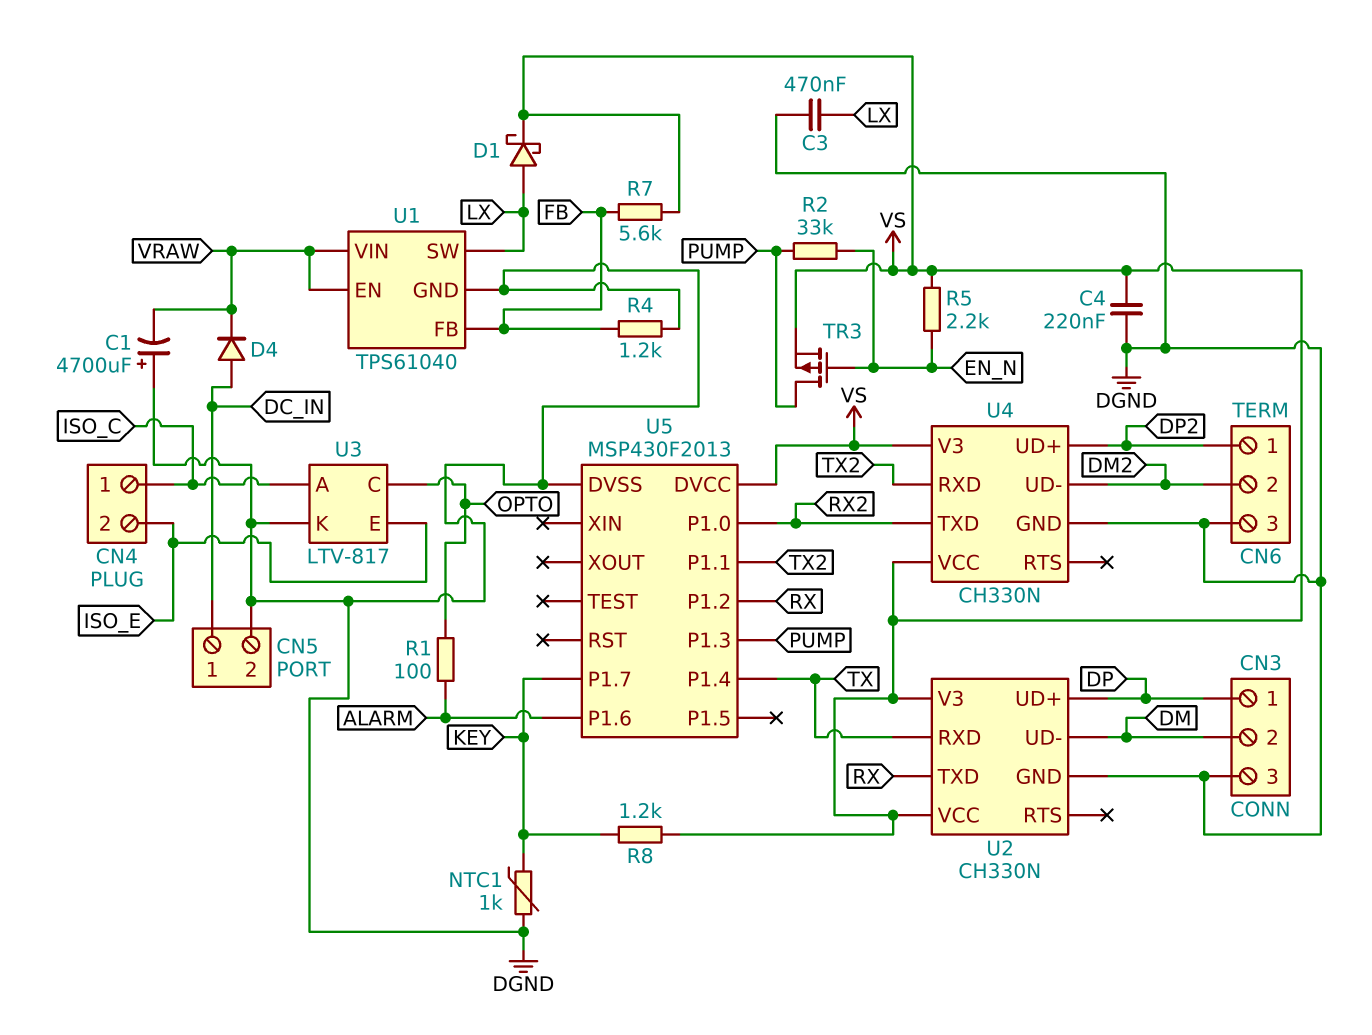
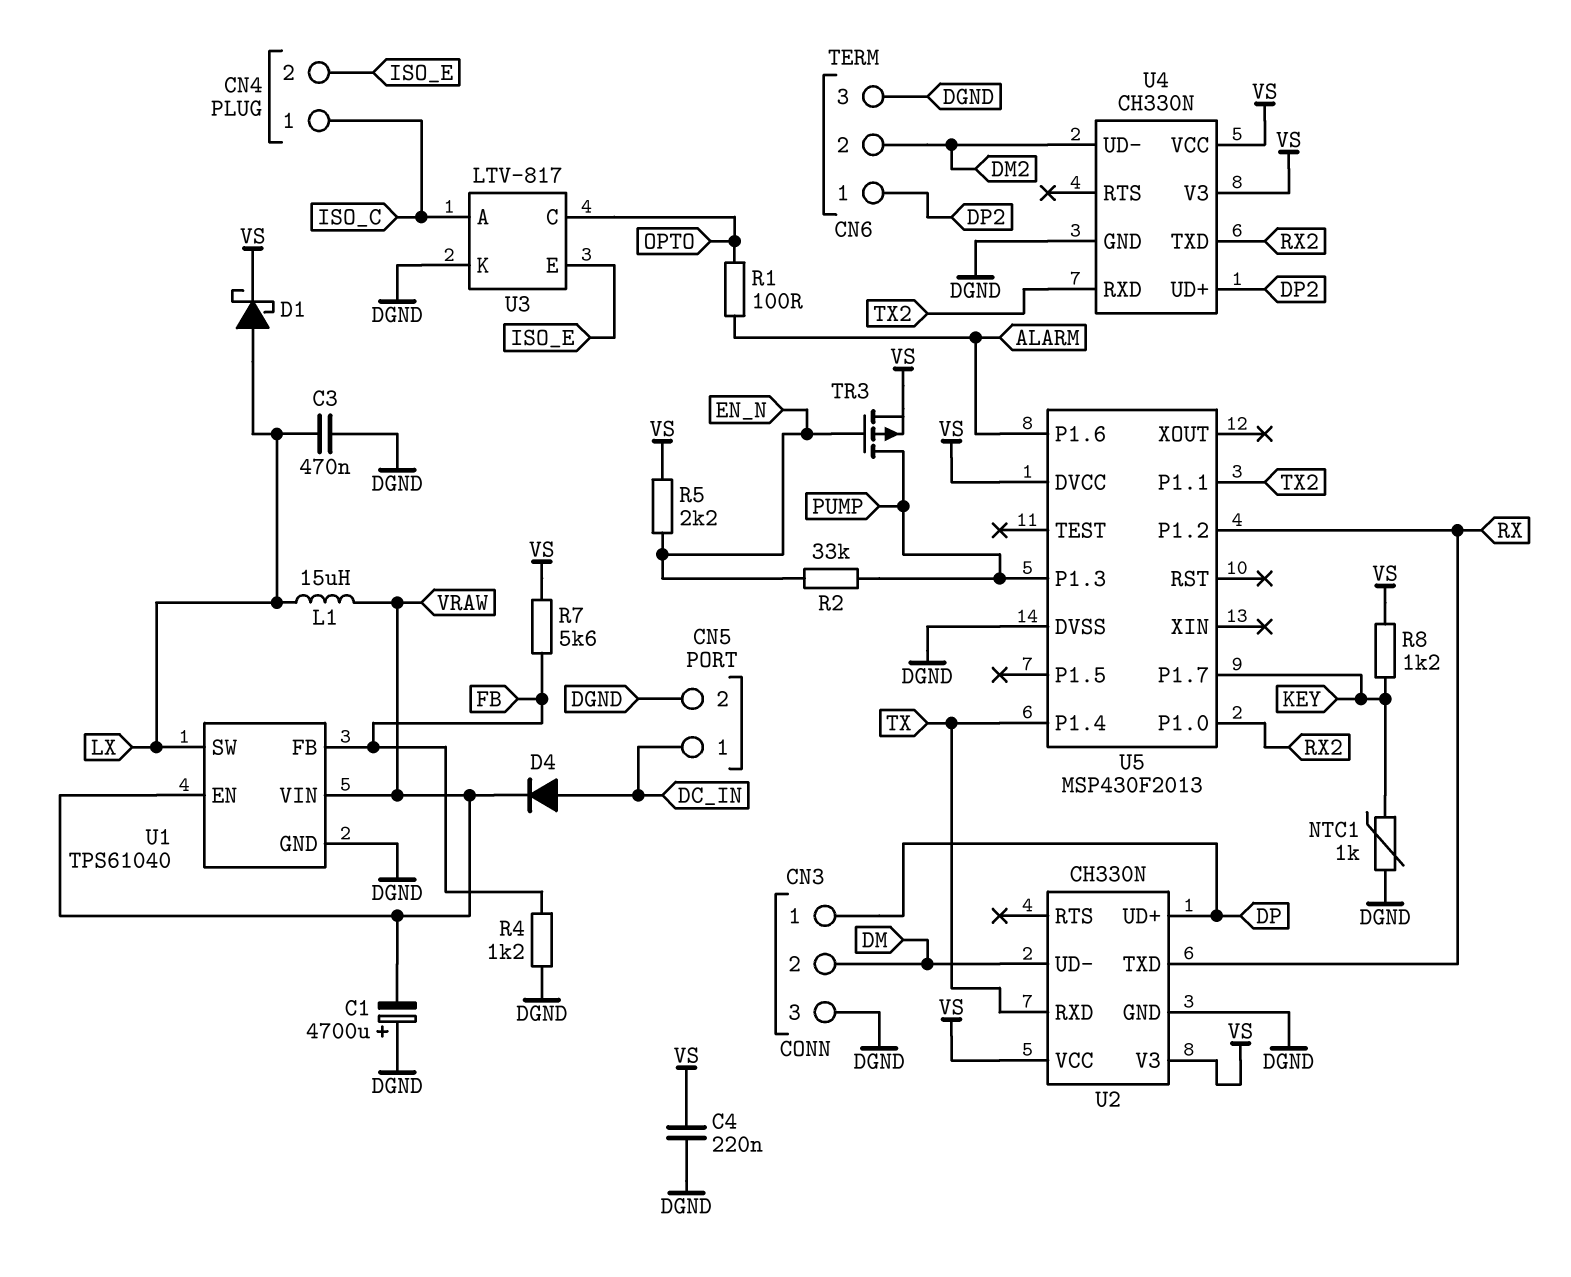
L1: none -> 15uH (LX, VRAW)

